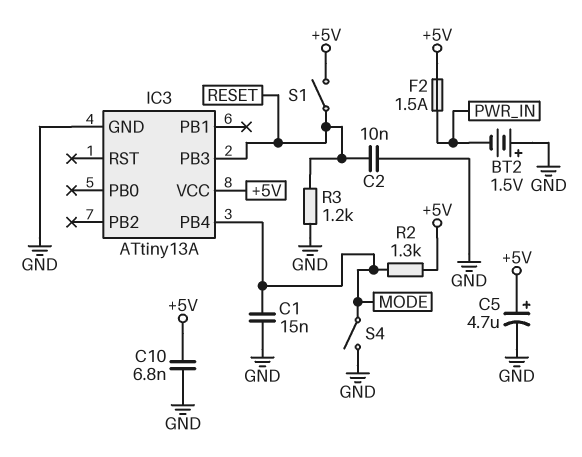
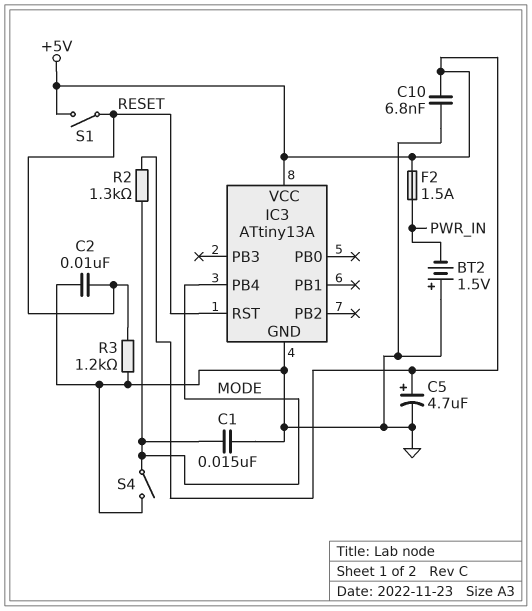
IC3 pin PB3: RESET -> none
IC3 pin RST: none -> RESET

